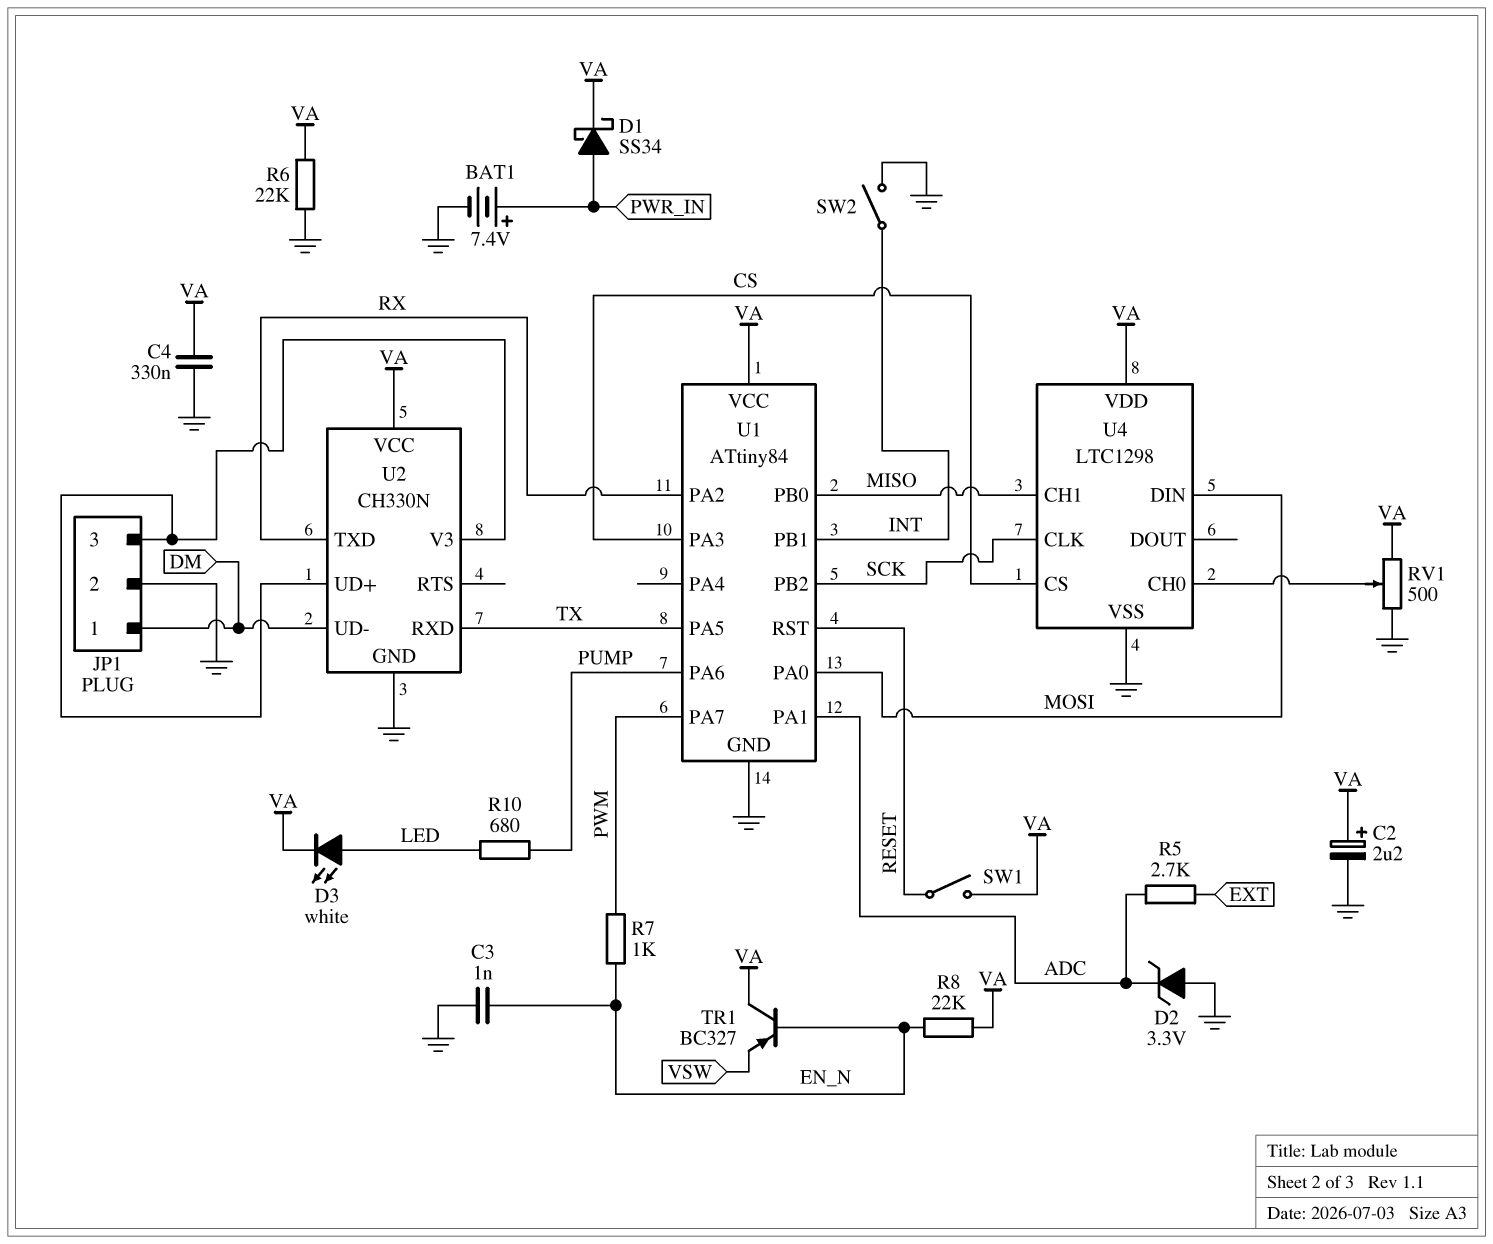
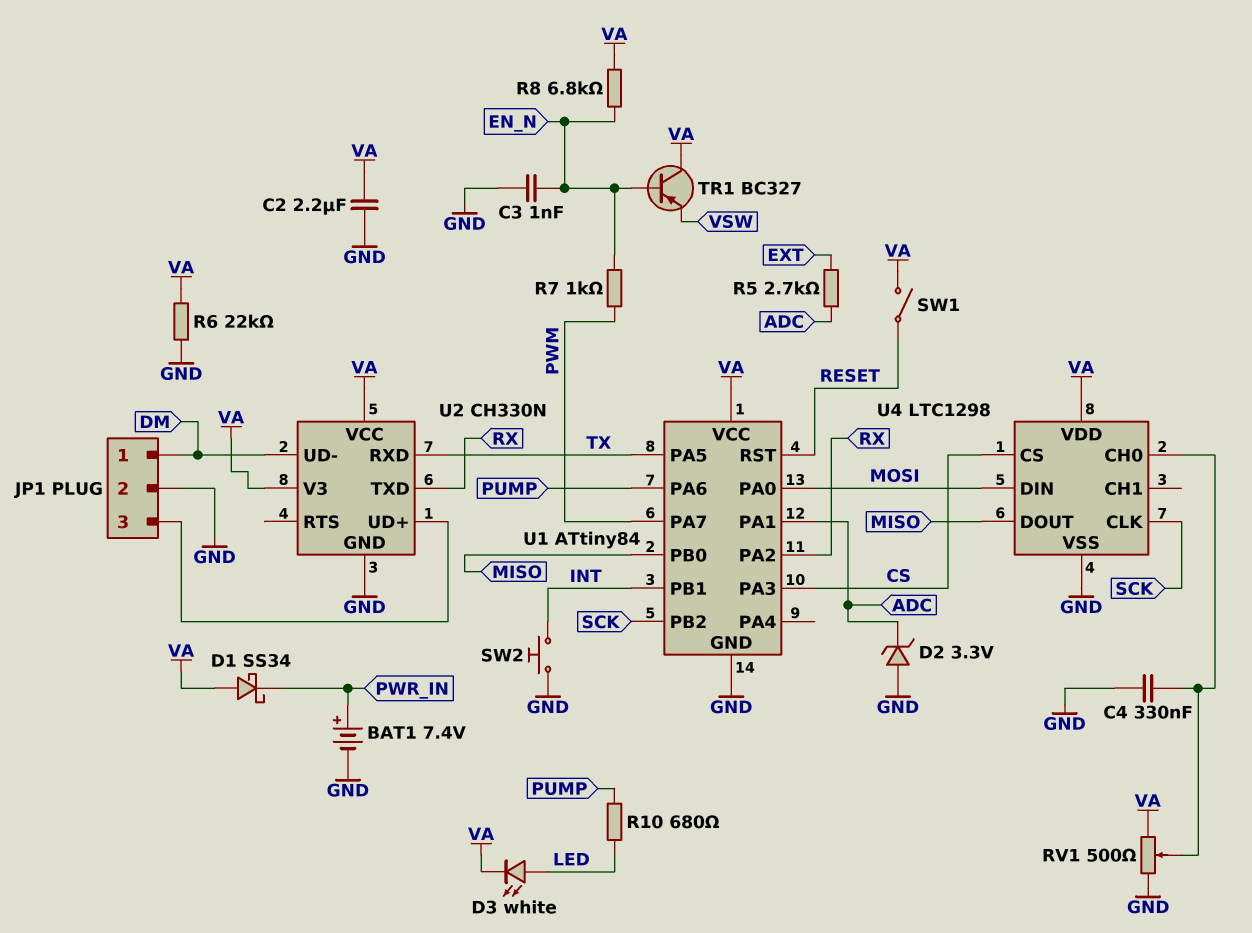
C2: 2.2uF (plus VA, minus GND) -> 2.2uF (GND, VA)
C4: 330nF (GND, VA) -> 330nF (GND, U4/CH0)
D1: schottky SS34 (A PWR_IN, K VA) -> schottky SS34 (A VA, K PWR_IN)
R8: 22k (EN_N, VA) -> 6.8k (EN_N, VA)
SW2: switch (GND, INT) -> button (GND, INT)
U2 pin V3: JP1/3 -> VA
U4 pin CH1: MISO -> none
U4 pin DOUT: none -> MISO

